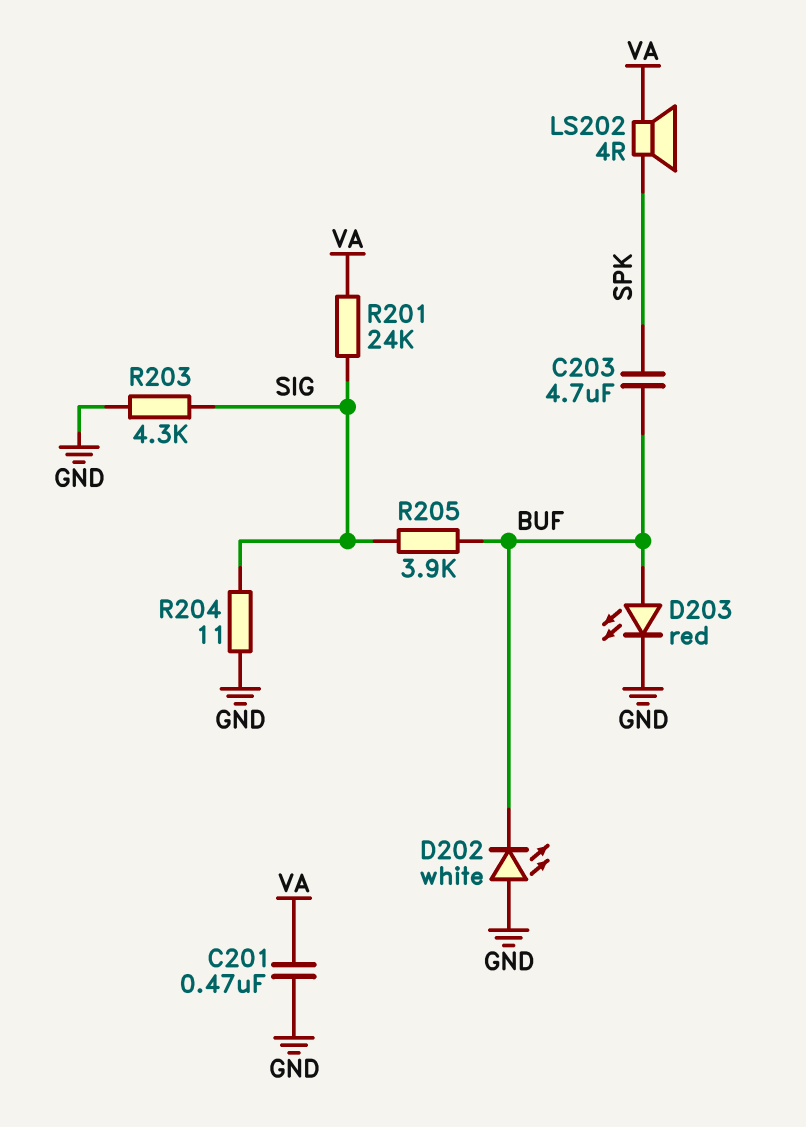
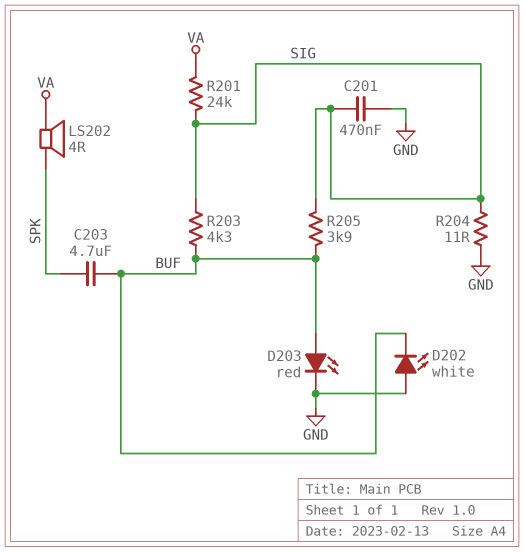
C201: 470nF (GND, VA) -> 470nF (GND, SIG)
R203: 4.3k (GND, SIG) -> 4.3k (BUF, SIG)

